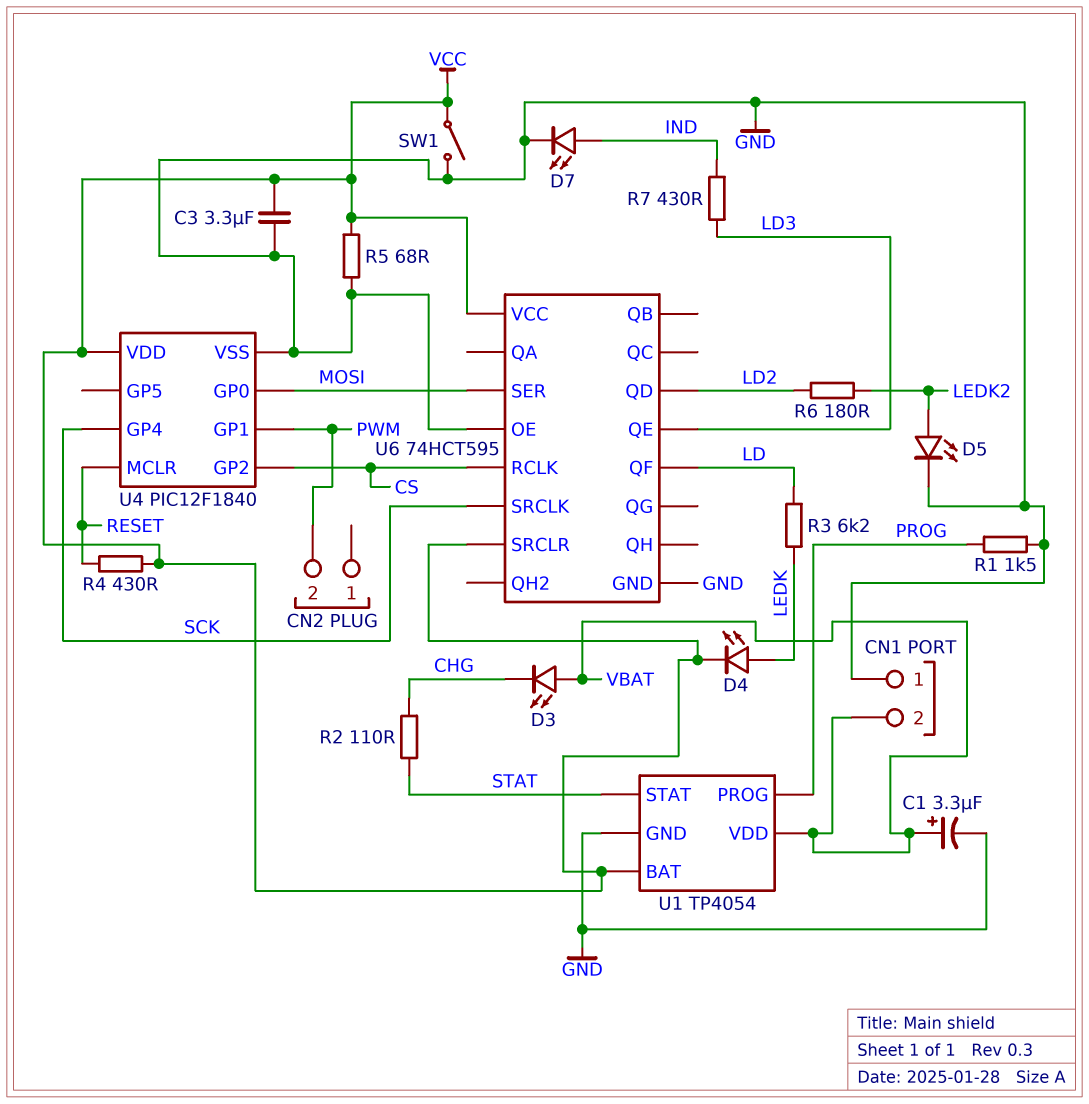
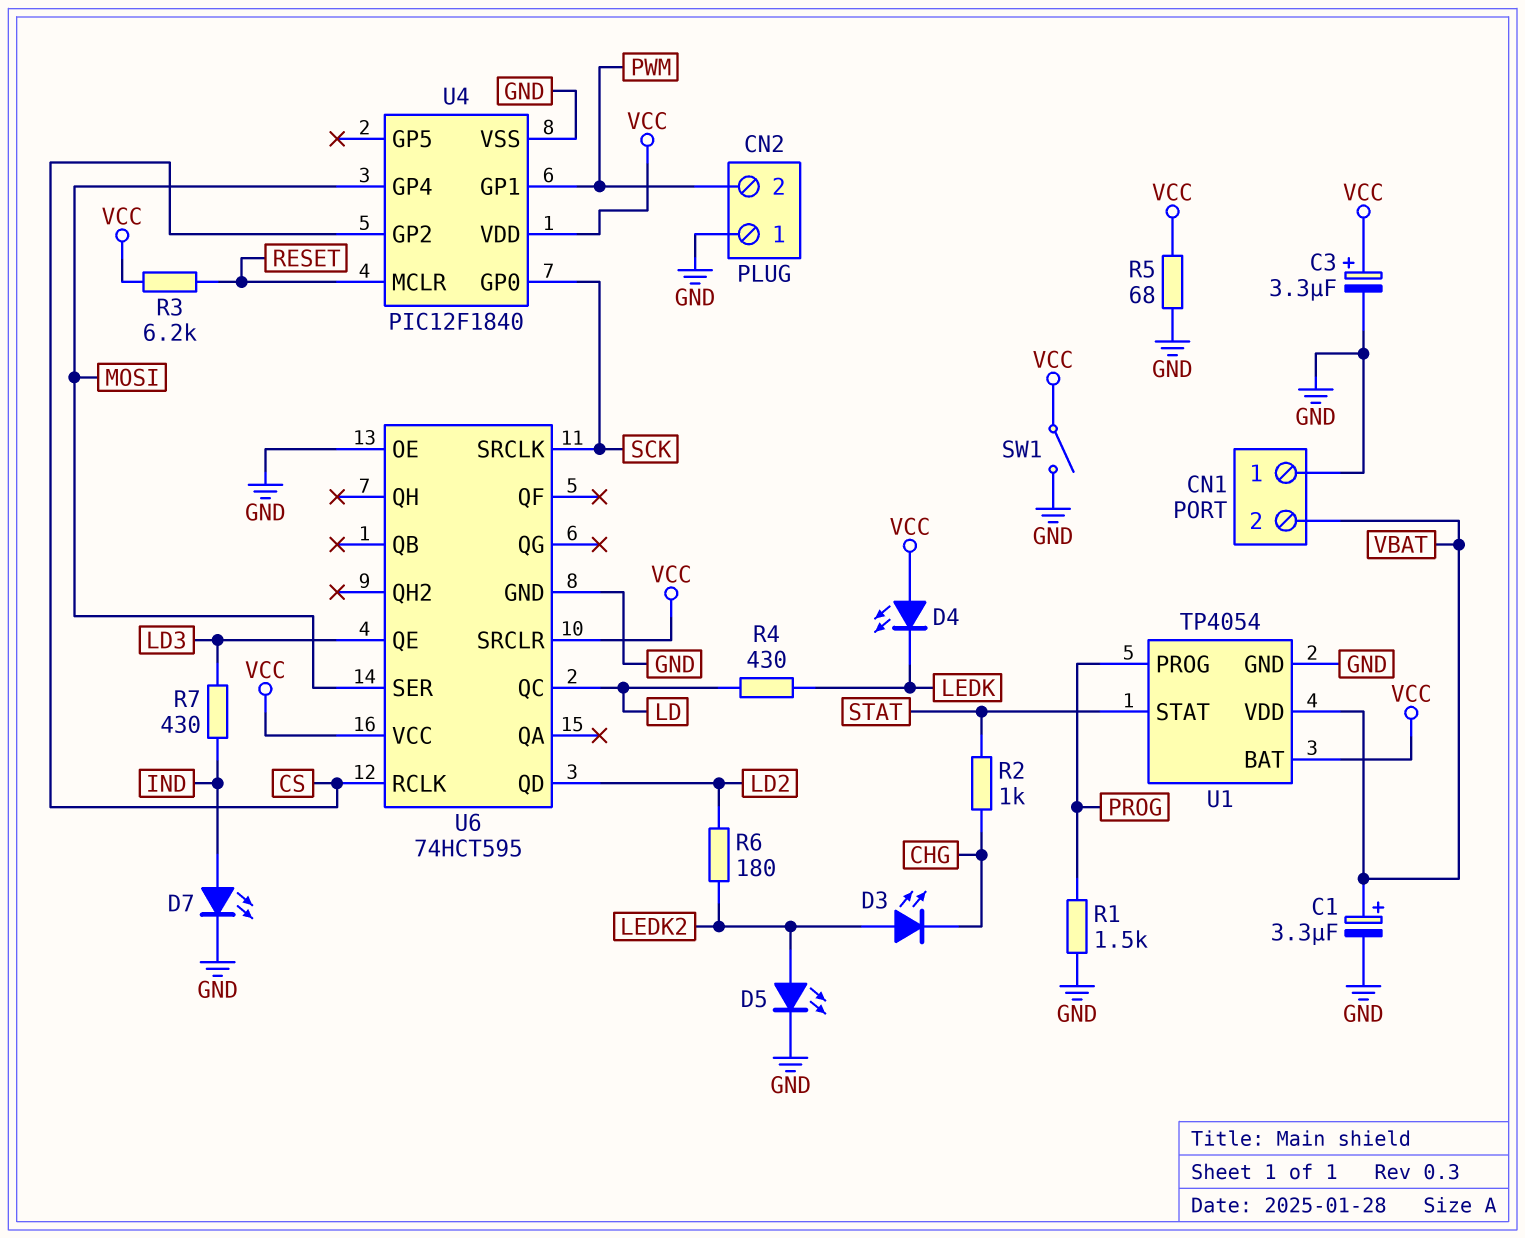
C3: 3.3uF (GND, VCC) -> 3.3uF (plus VCC, minus GND)
CN2 pin 1: none -> GND
D3: LED (A VBAT, K CHG) -> LED (A LEDK2, K CHG)
D4: LED (A LEDK, K VCC) -> LED (A VCC, K LEDK)
R2: 110 (CHG, STAT) -> 1k (CHG, STAT)
R3: 6.2k (LD, LEDK) -> 6.2k (RESET, VCC)
R4: 430 (RESET, VCC) -> 430 (LD, LEDK)
U4 pin GP0: MOSI -> SCK
U4 pin GP4: SCK -> MOSI
U6 pin QC: none -> LD
U6 pin QF: LD -> none

